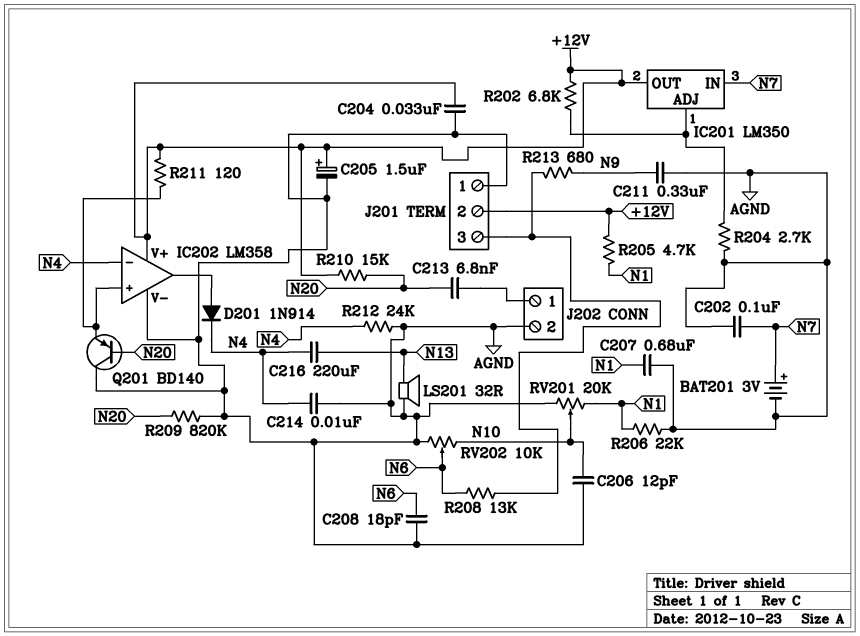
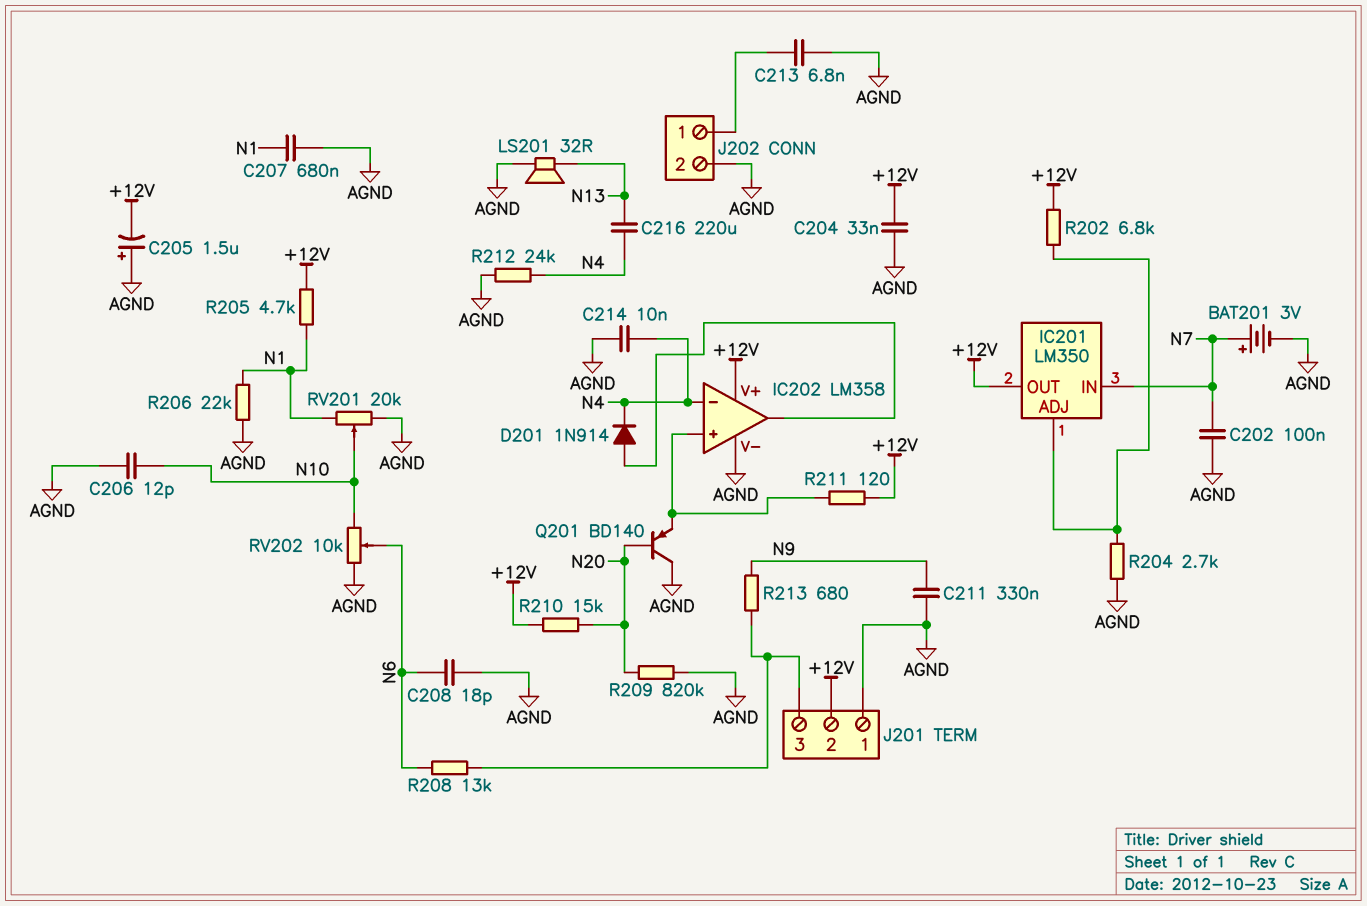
C205: 1.5uF (plus +12V, minus AGND) -> 1.5uF (plus AGND, minus +12V)
C213: 6.8nF (J202/1, N20) -> 6.8nF (AGND, J202/1)

